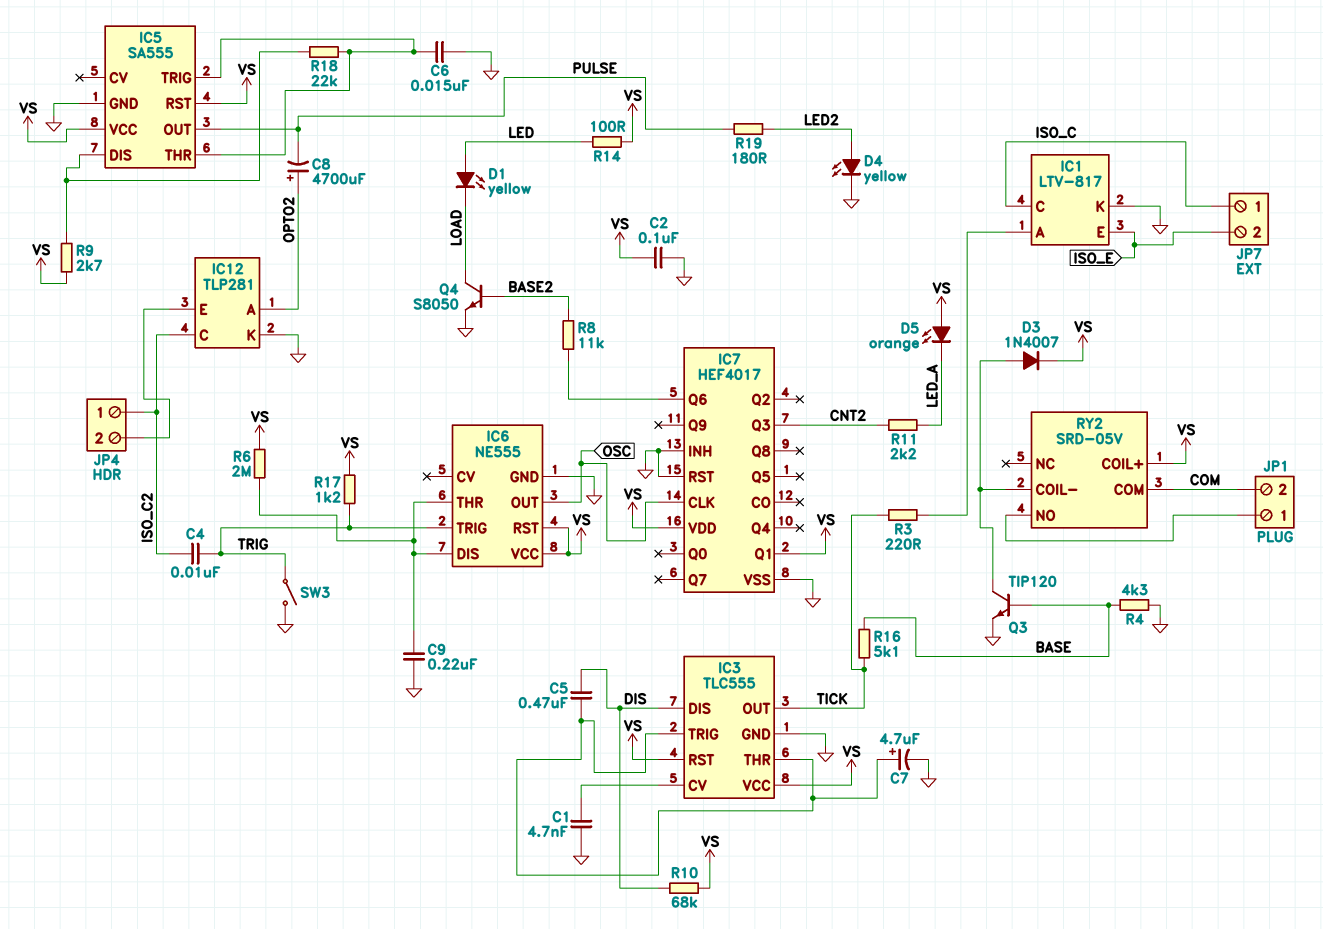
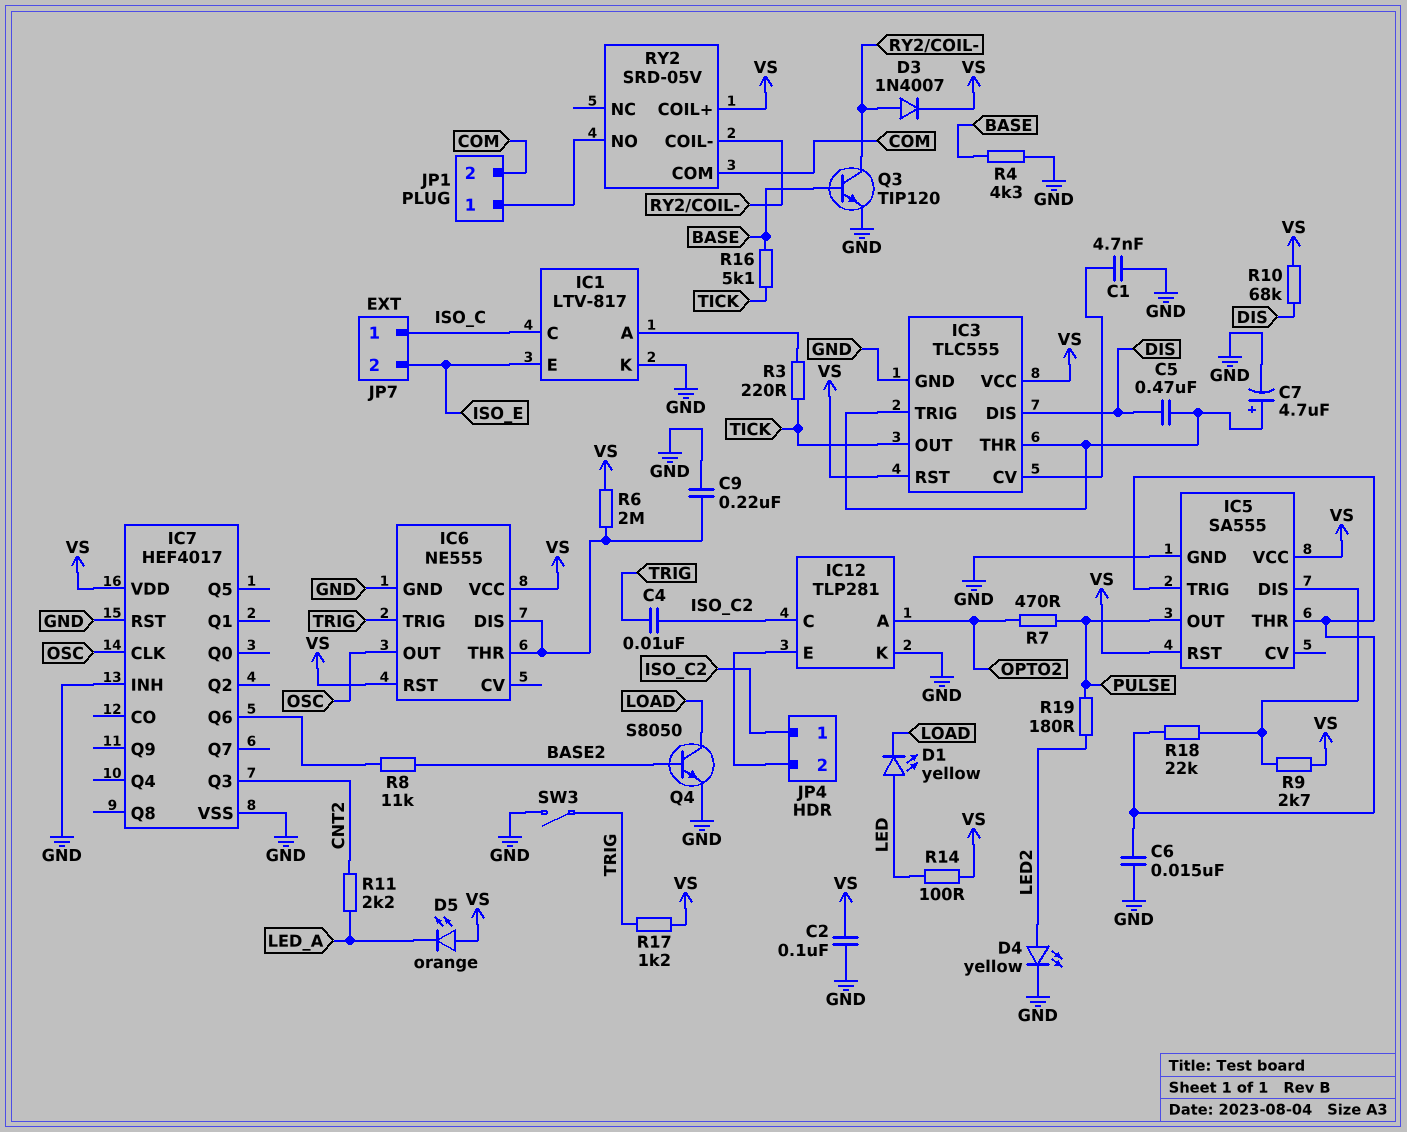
C8: 4700uF (plus OPTO2, minus PULSE) -> none
IC7 pin Q1: VS -> none
R7: none -> 470 (OPTO2, PULSE)

